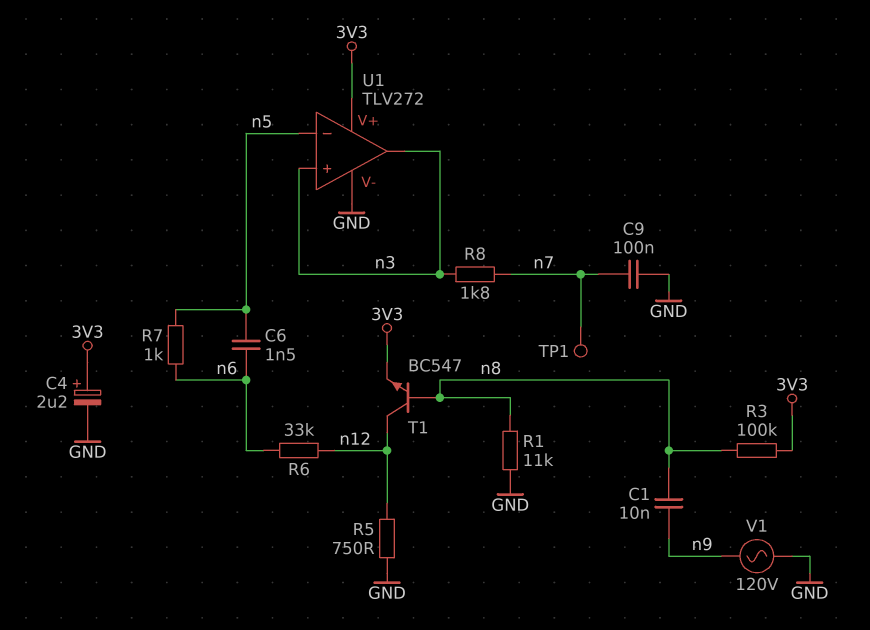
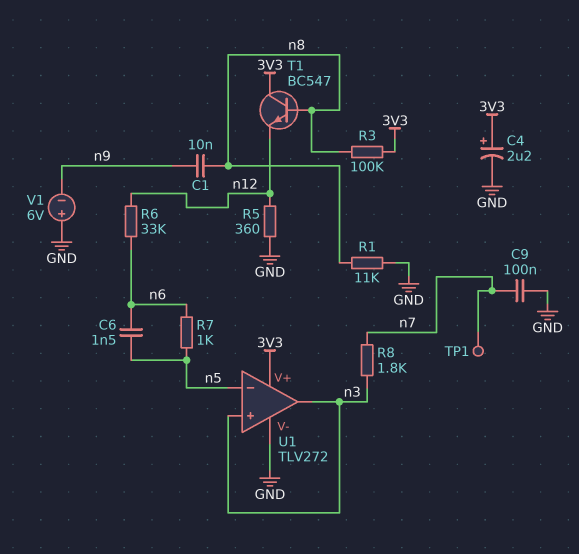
R5: 750 (GND, n12) -> 360 (GND, n12)
T1: NPN BC547 (B n8, C n12, E 3V3) -> NPN BC547 (B n8, C 3V3, E n12)
V1: AC 120V (GND, n9) -> 6V (plus GND, minus n9)

